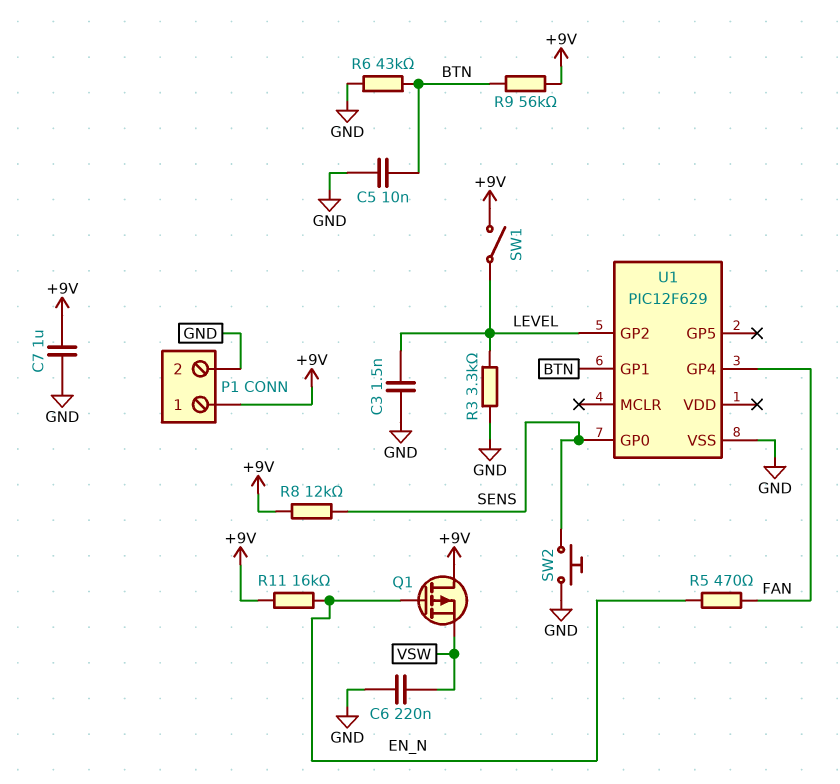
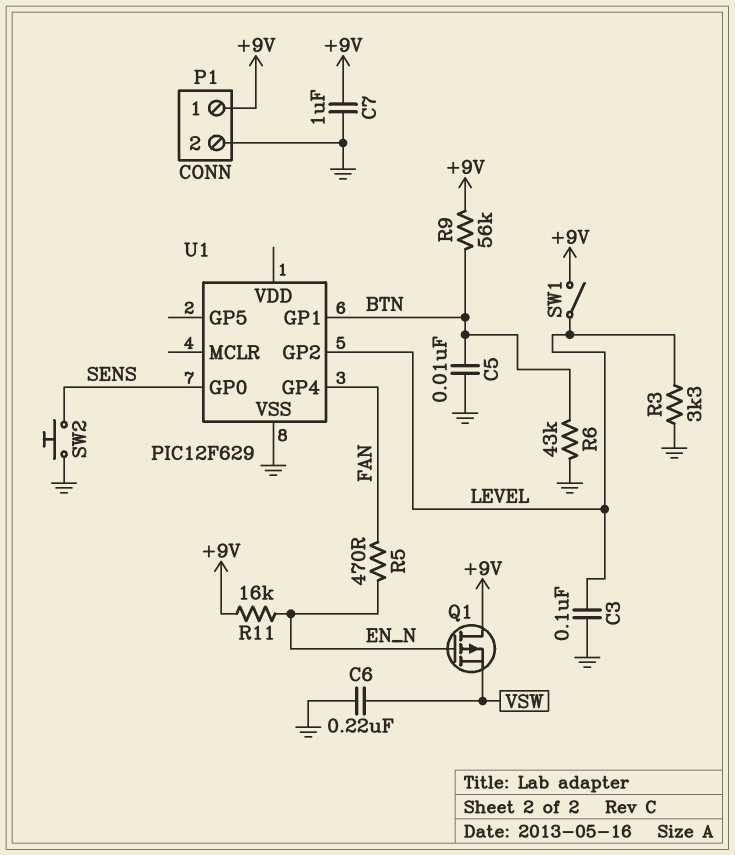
C3: 1.5nF (GND, LEVEL) -> 100nF (GND, LEVEL)
R8: 12k (+9V, SENS) -> none

